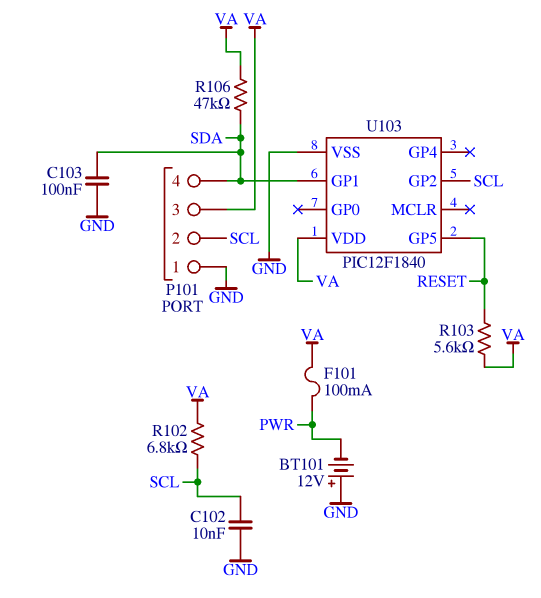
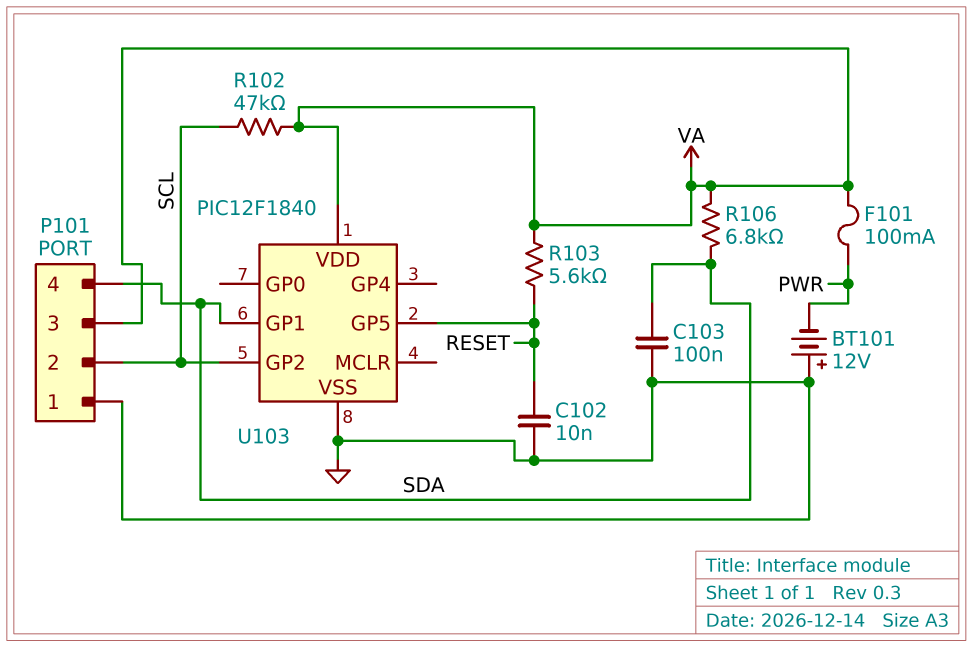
C102: 10nF (GND, SCL) -> 10nF (GND, RESET)
R102: 6.8k (SCL, VA) -> 47k (SCL, VA)
R106: 47k (SDA, VA) -> 6.8k (SDA, VA)

